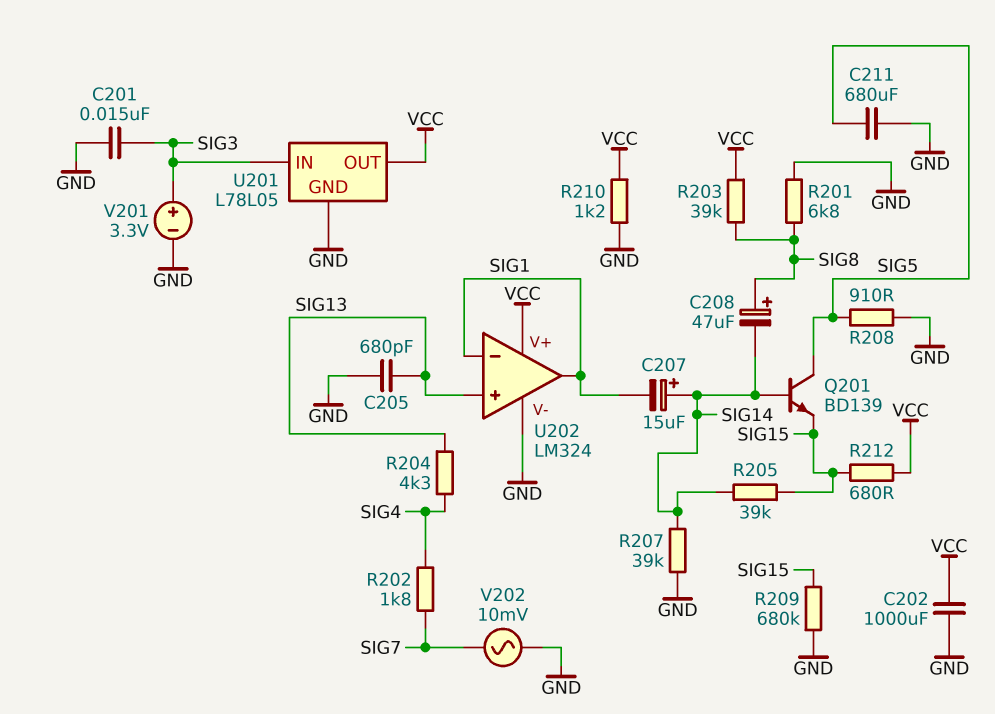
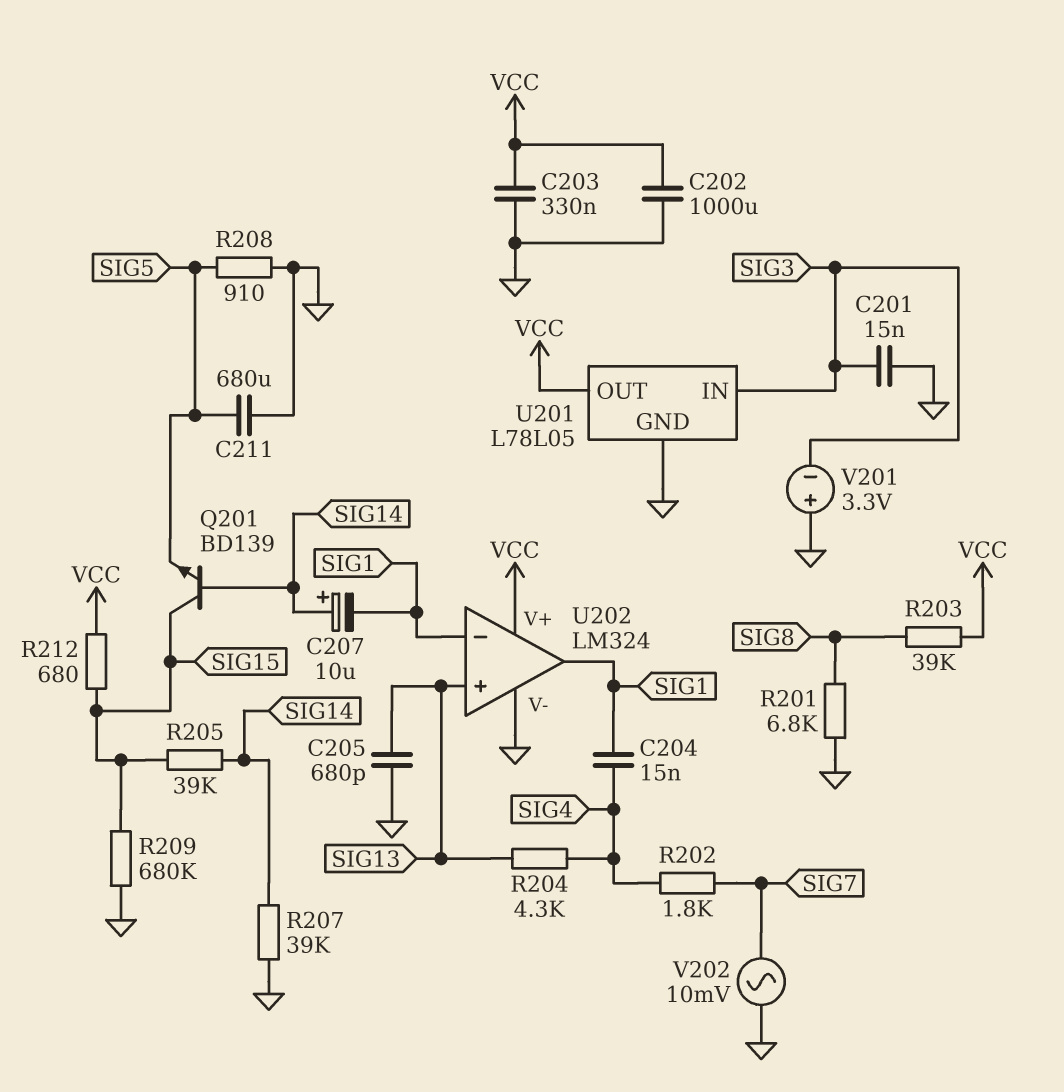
C203: none -> 330nF (GND, VCC)
C204: none -> 15nF (SIG1, SIG4)
C207: 15uF (plus SIG14, minus SIG1) -> 10uF (plus SIG14, minus SIG1)
C208: 47uF (plus SIG8, minus SIG14) -> none
Q201: NPN BD139 (B SIG14, C SIG5, E SIG15) -> NPN BD139 (B SIG14, C SIG15, E SIG5)
R210: 1.2k (GND, VCC) -> none
V201: 3.3V (plus SIG3, minus GND) -> 3.3V (plus GND, minus SIG3)

